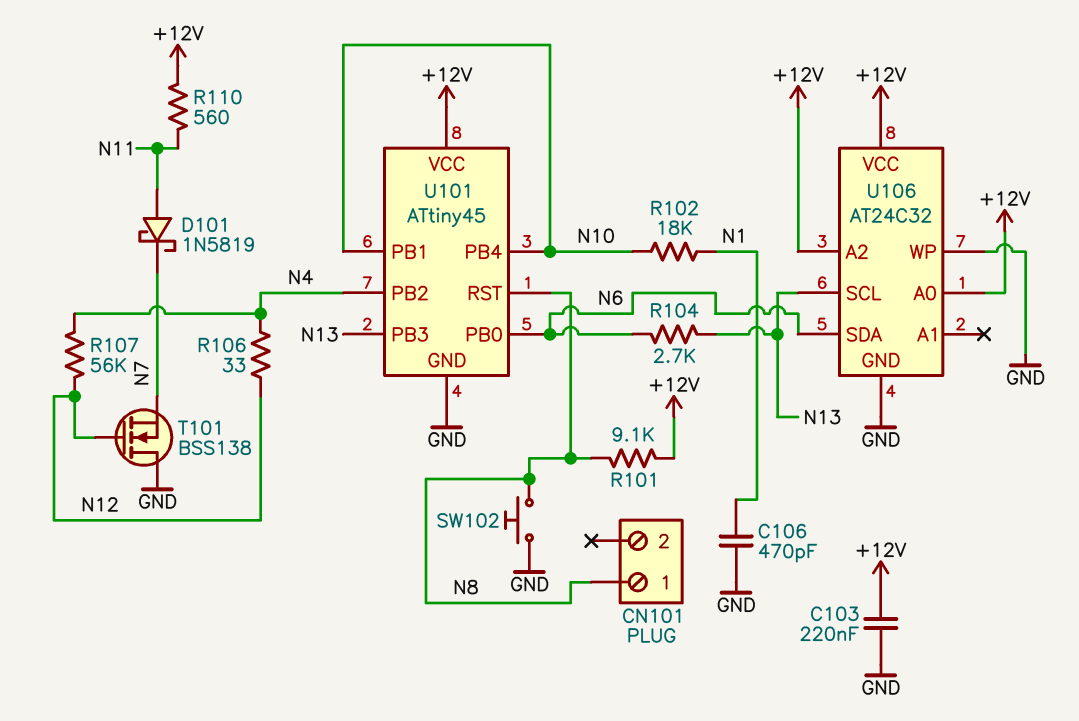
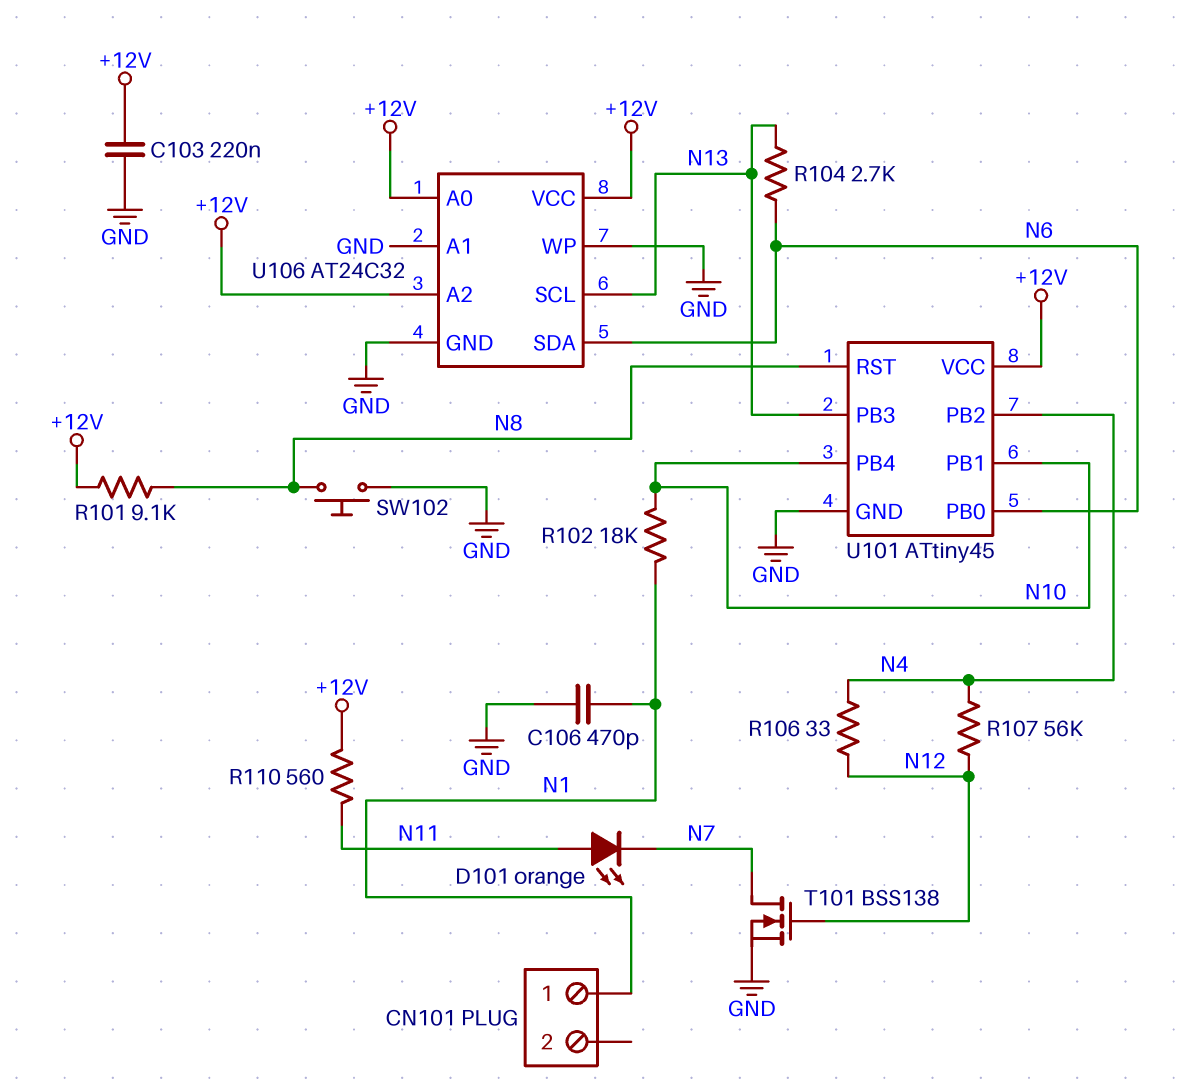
CN101 pin 1: N8 -> N1
D101: schottky 1N5819 (A N11, K N7) -> LED orange (A N11, K N7)
T101: NMOS BSS138 (G N12, D GND, S N7) -> NMOS BSS138 (G N12, D N7, S GND)
U106 pin A1: none -> GND

